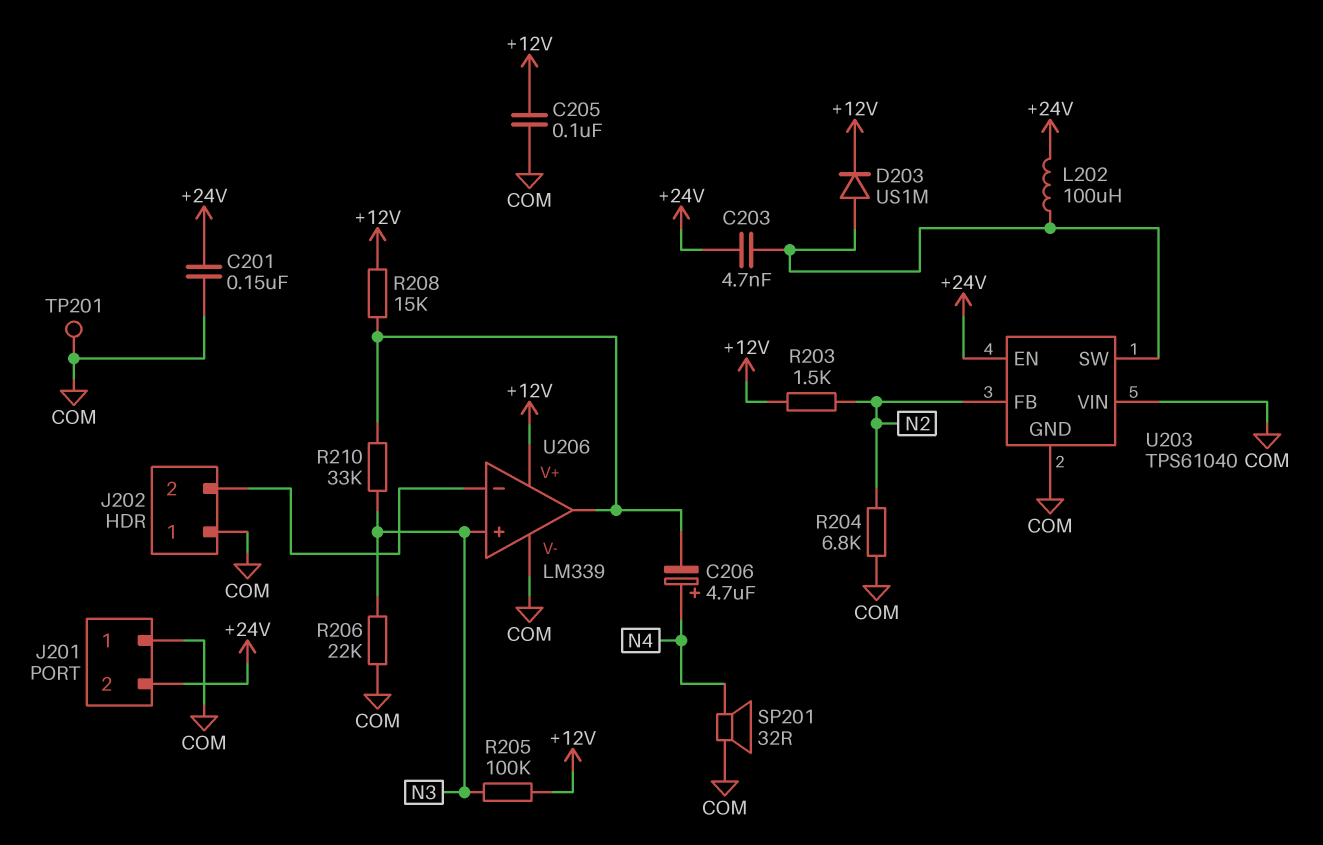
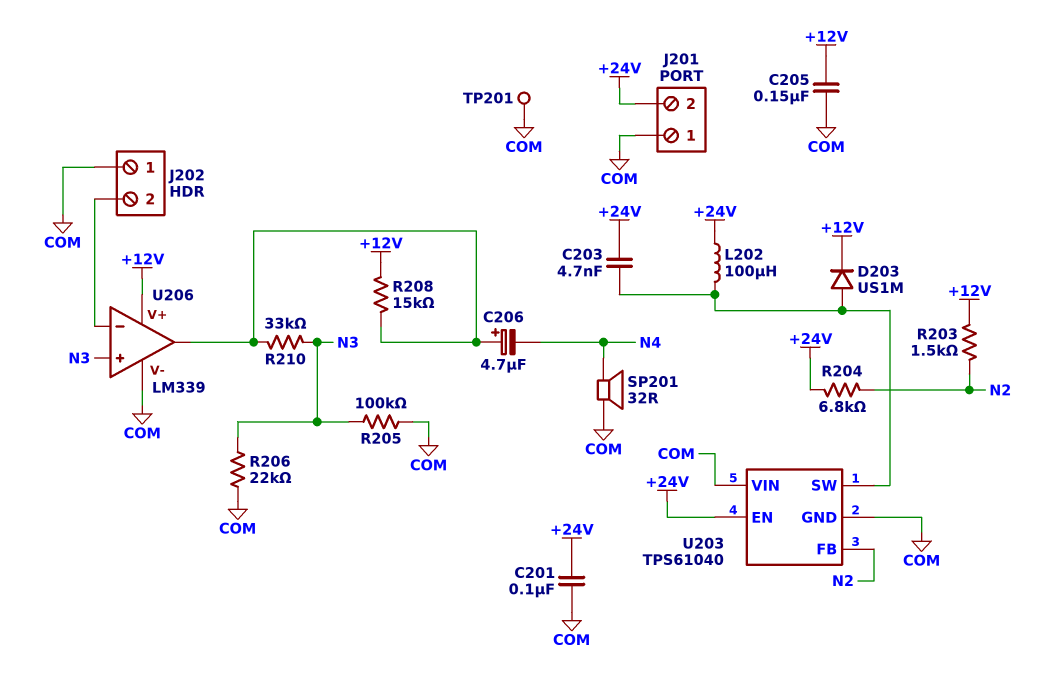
C201: 150nF (+24V, COM) -> 100nF (+24V, COM)
C205: 100nF (+12V, COM) -> 150nF (+12V, COM)
C206: 4.7uF (plus N4, minus U206/out) -> 4.7uF (plus U206/out, minus N4)
R204: 6.8k (COM, N2) -> 6.8k (+24V, N2)
R205: 100k (+12V, N3) -> 100k (COM, N3)

